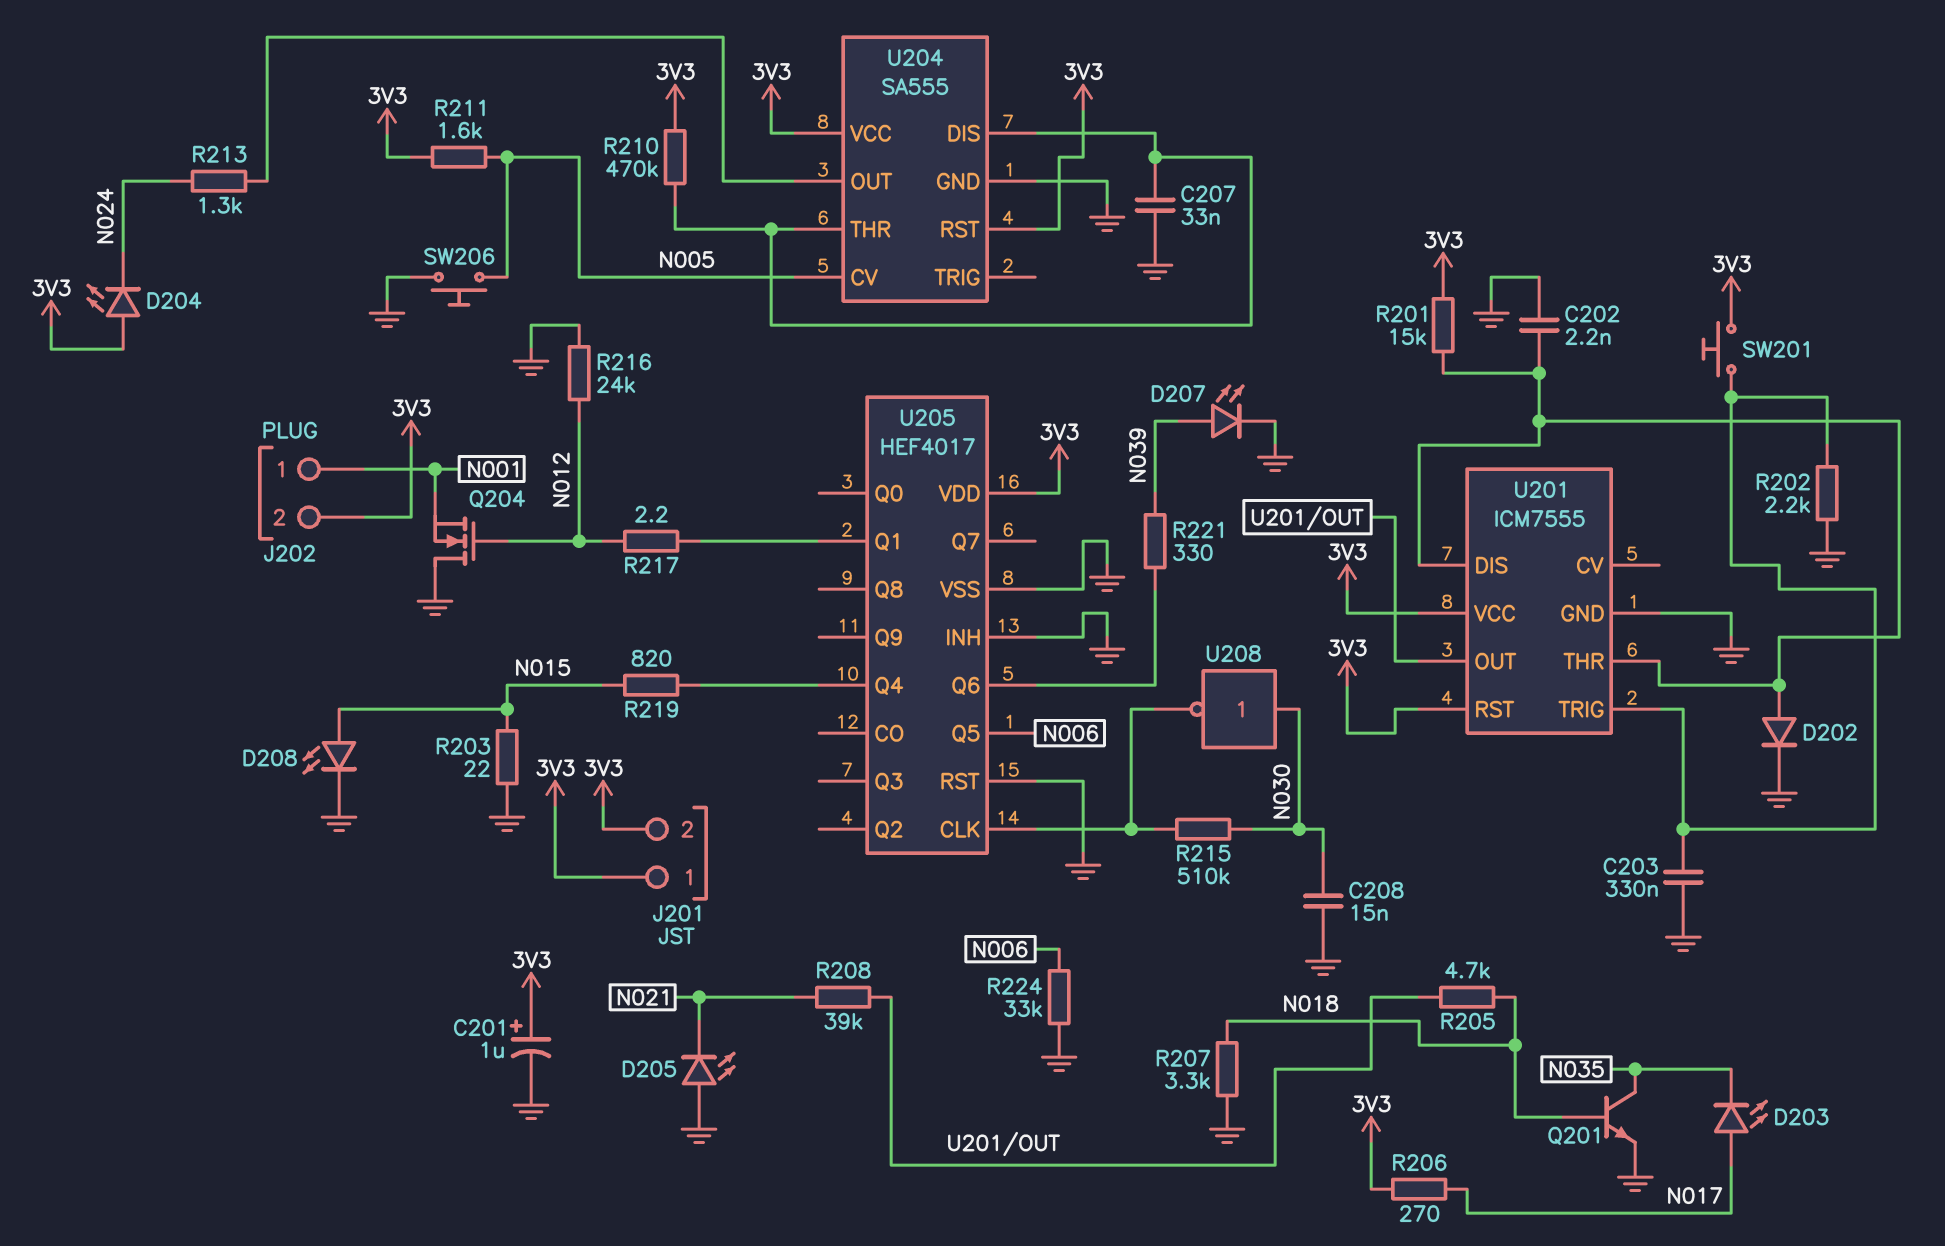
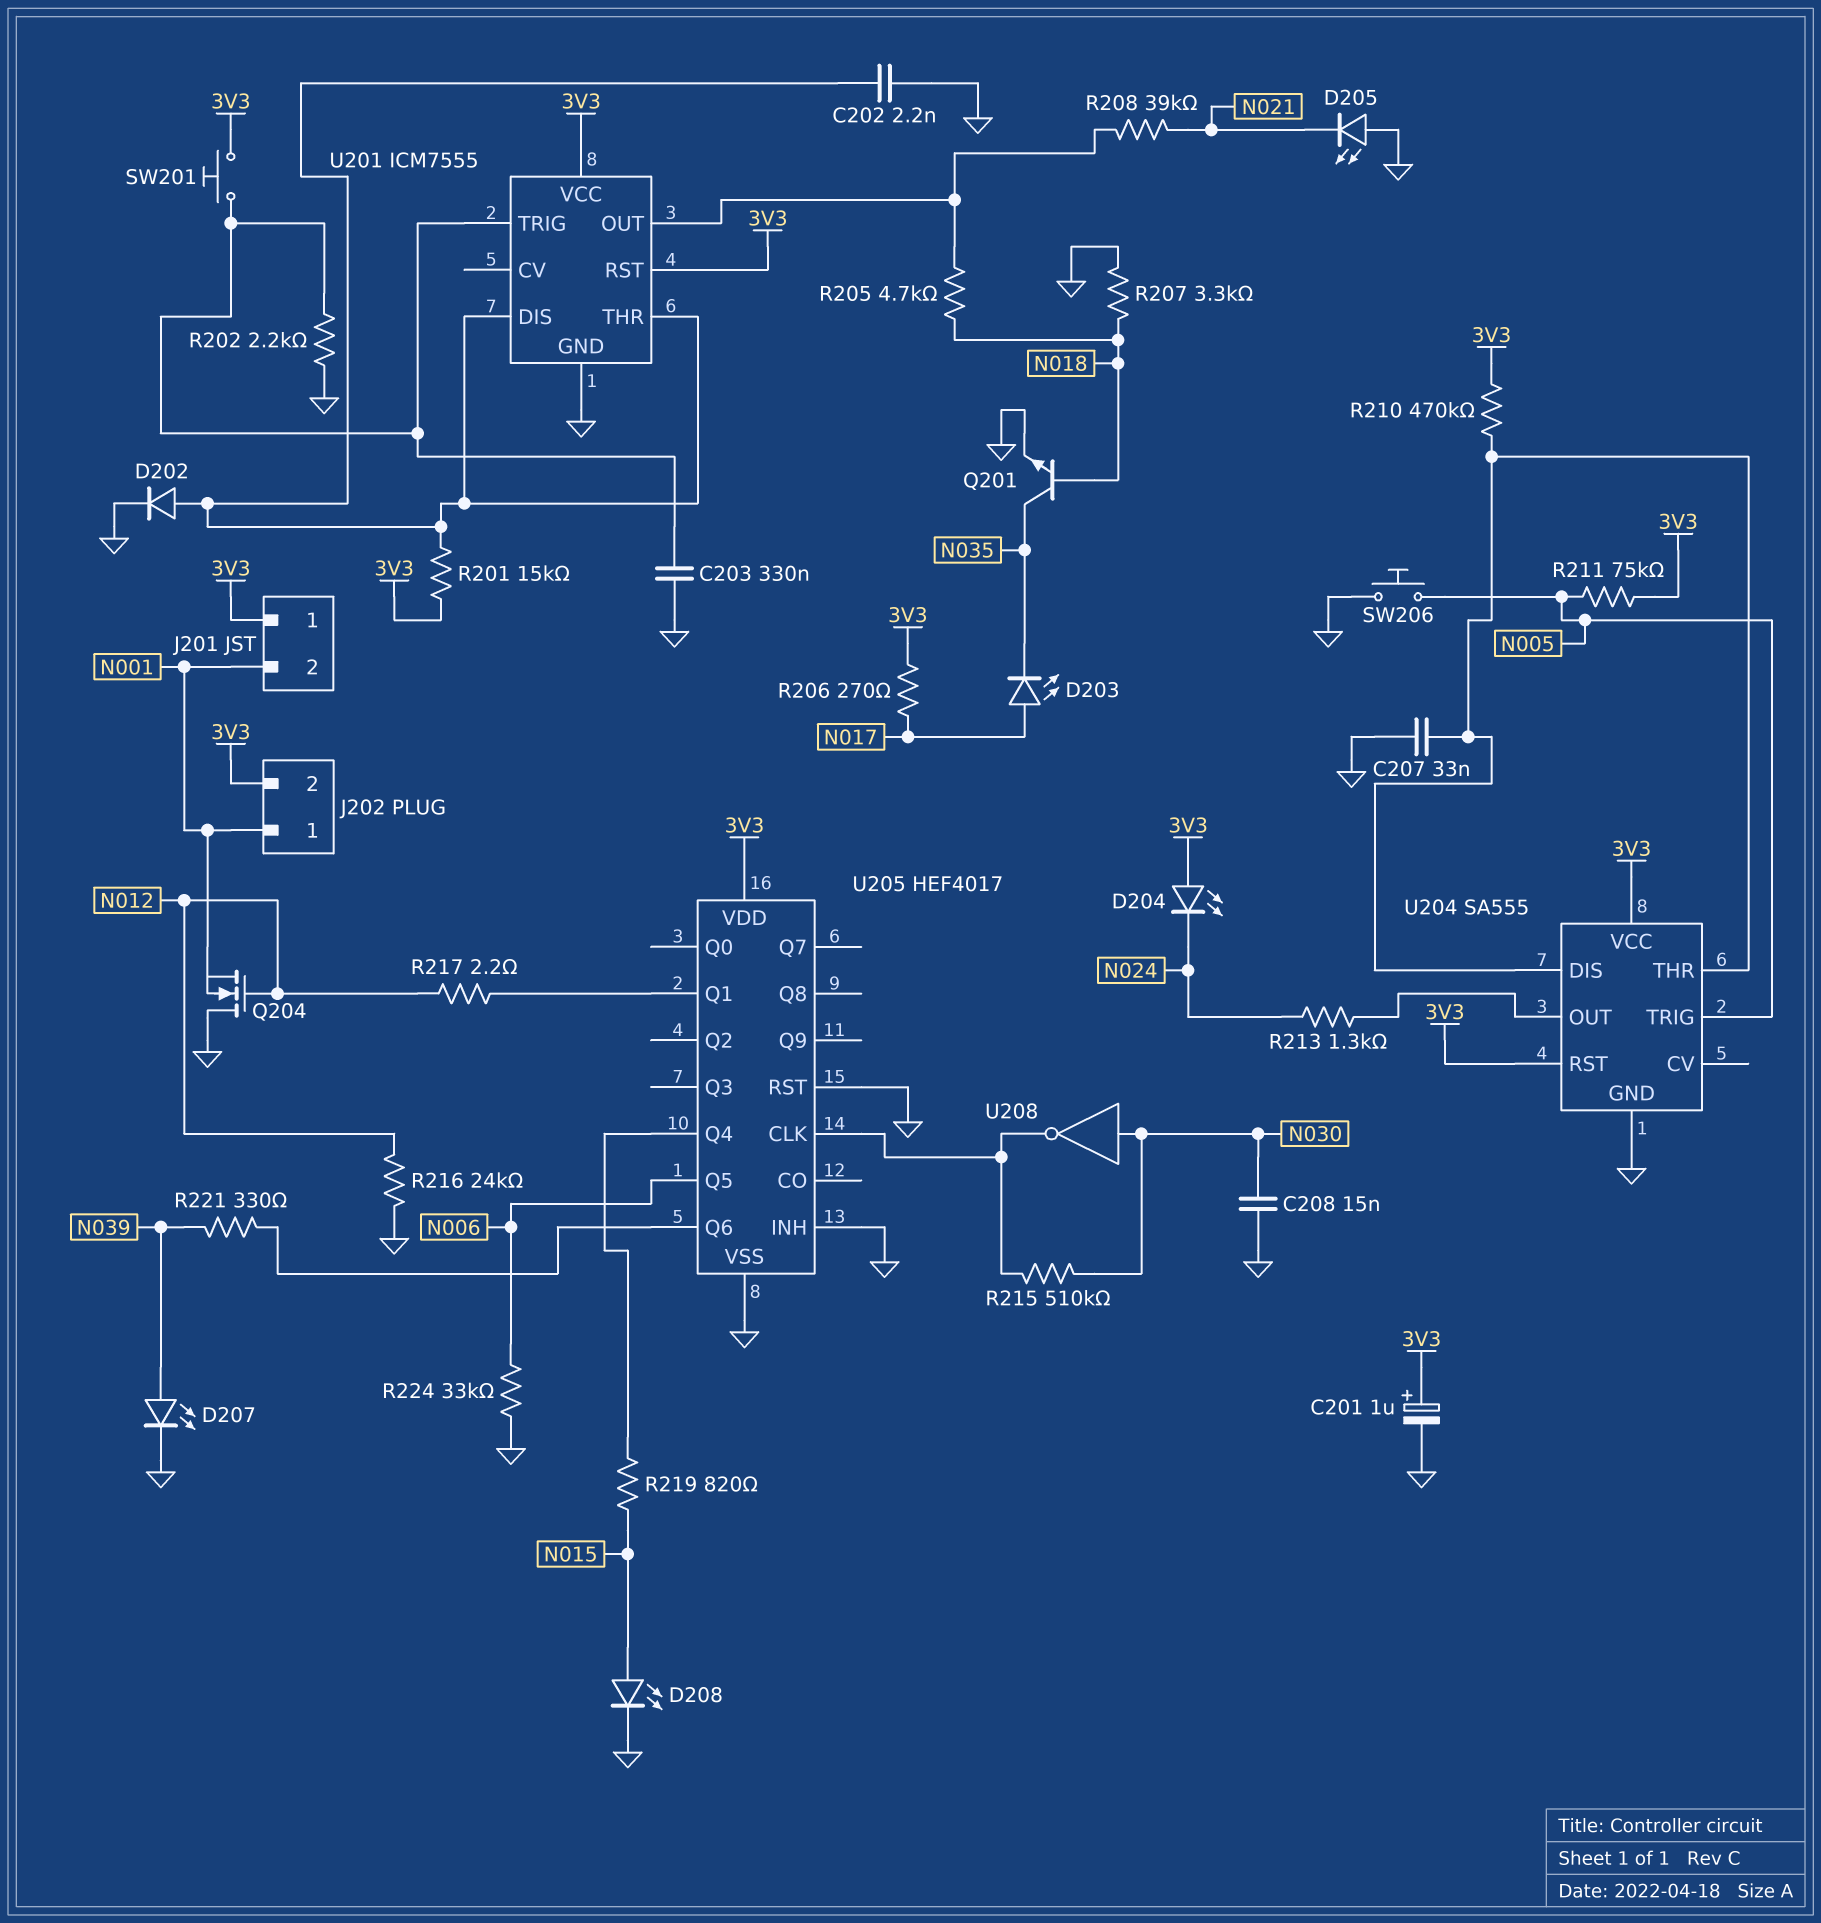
J201 pin 2: 3V3 -> N001
R203: 22 (GND, N015) -> none
R211: 1.6k (3V3, N005) -> 75k (3V3, N005)
U204 pin CV: N005 -> none
U204 pin TRIG: none -> N005

